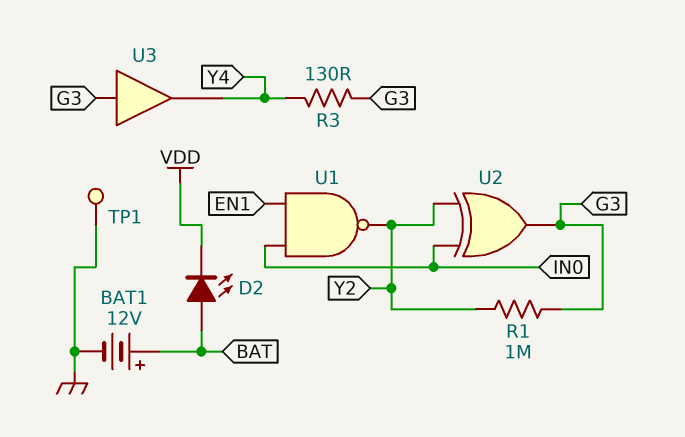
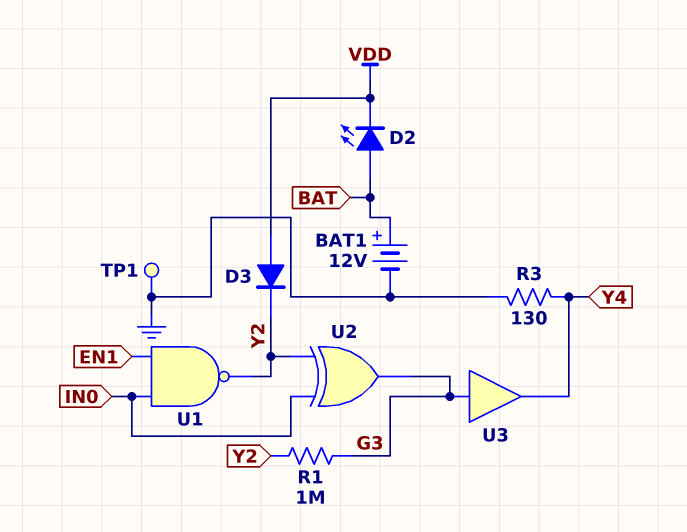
D3: none -> diode (A VDD, K Y2)
R3: 130 (G3, Y4) -> 130 (GND, Y4)

